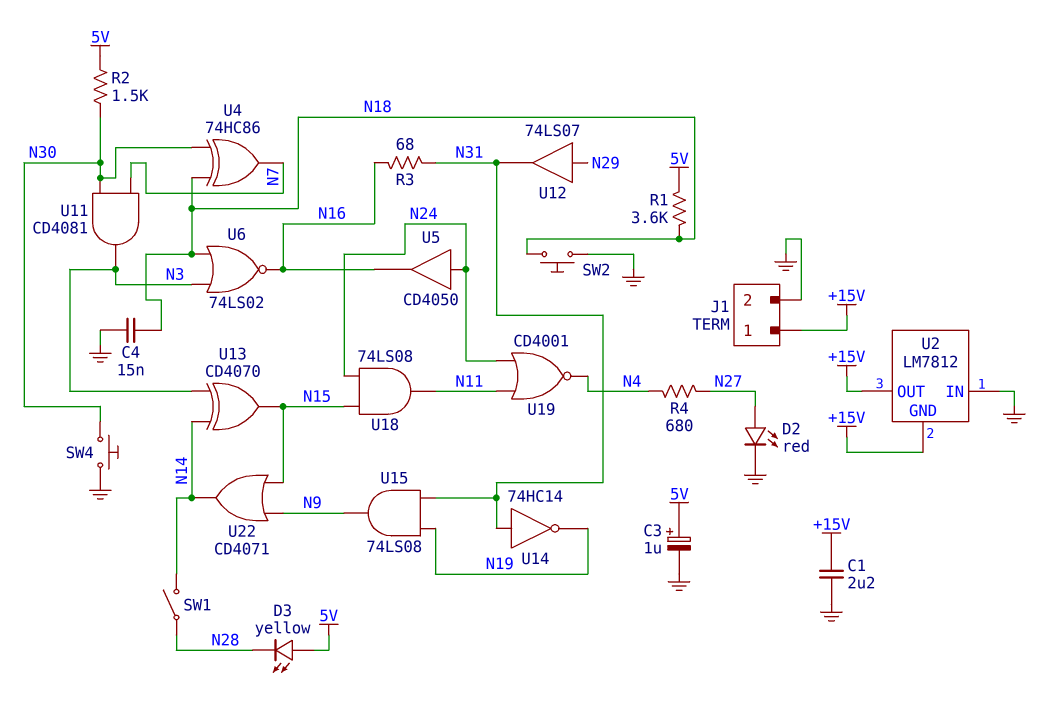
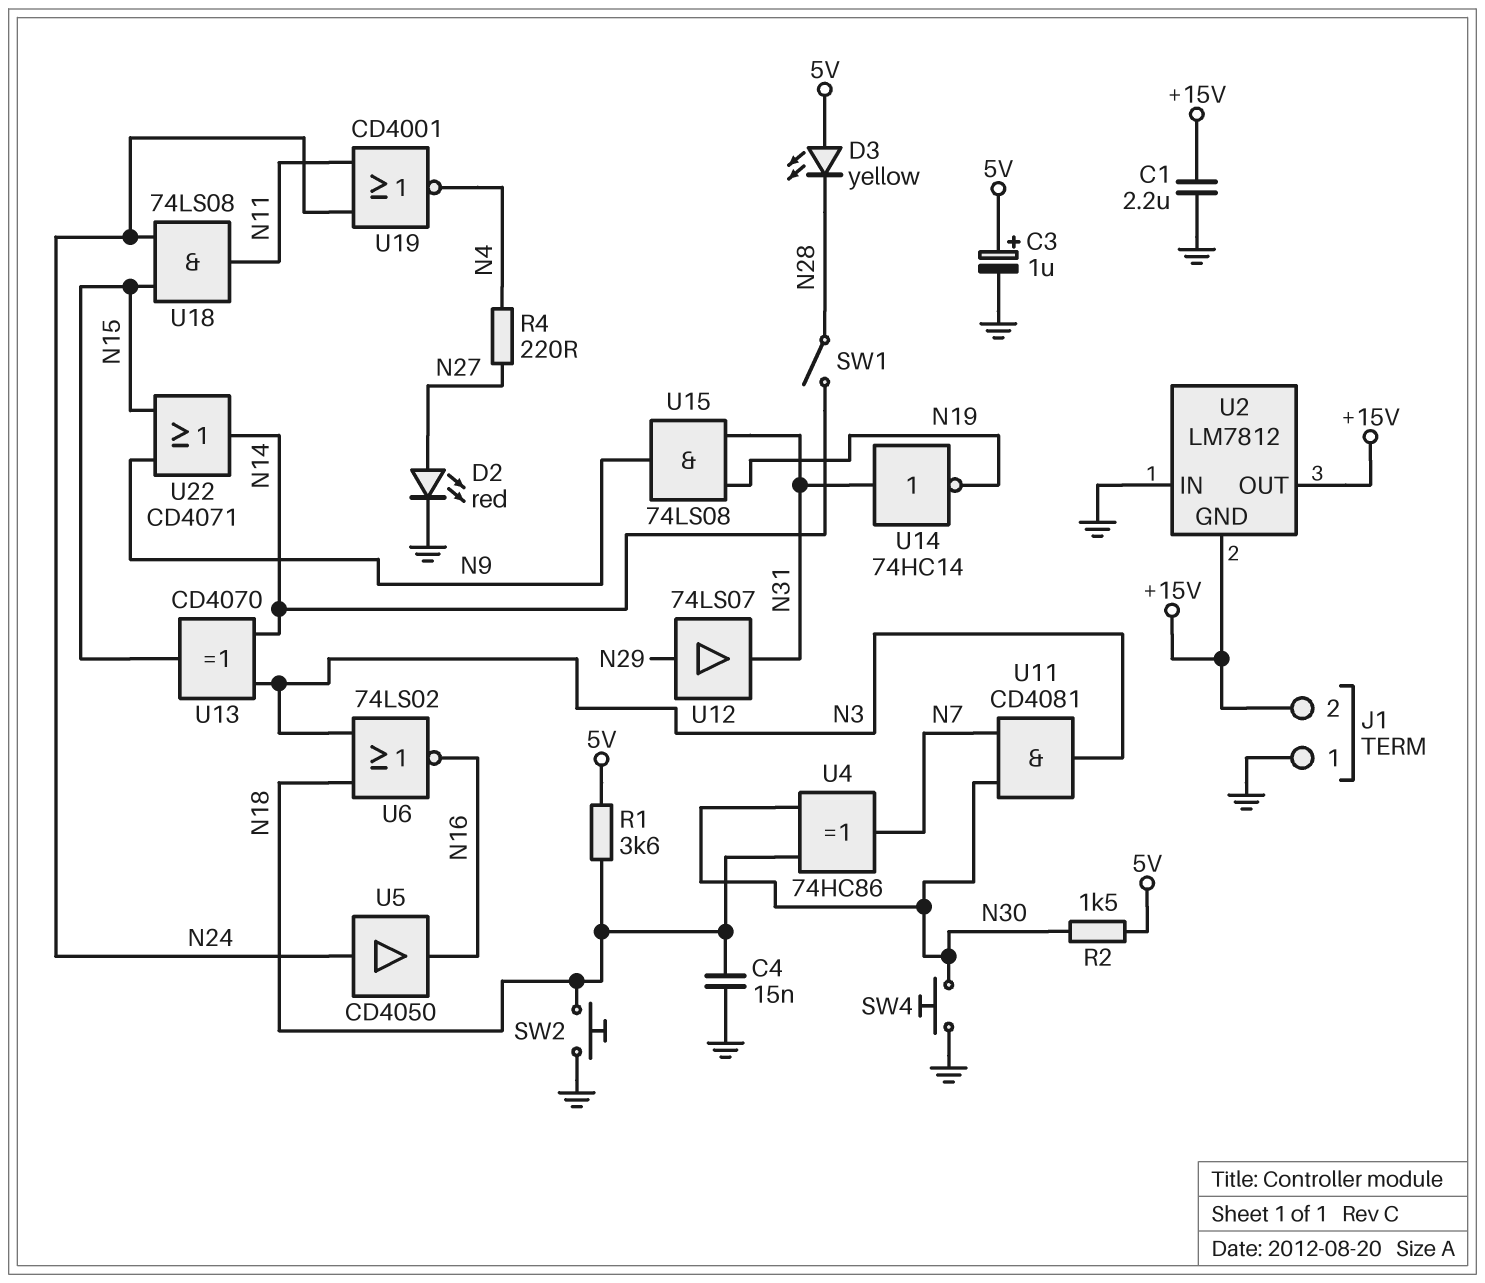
J1 pin 1: +15V -> GND
J1 pin 2: GND -> +15V
R3: 68 (N16, N31) -> none
R4: 680 (N4, N27) -> 220 (N4, N27)

